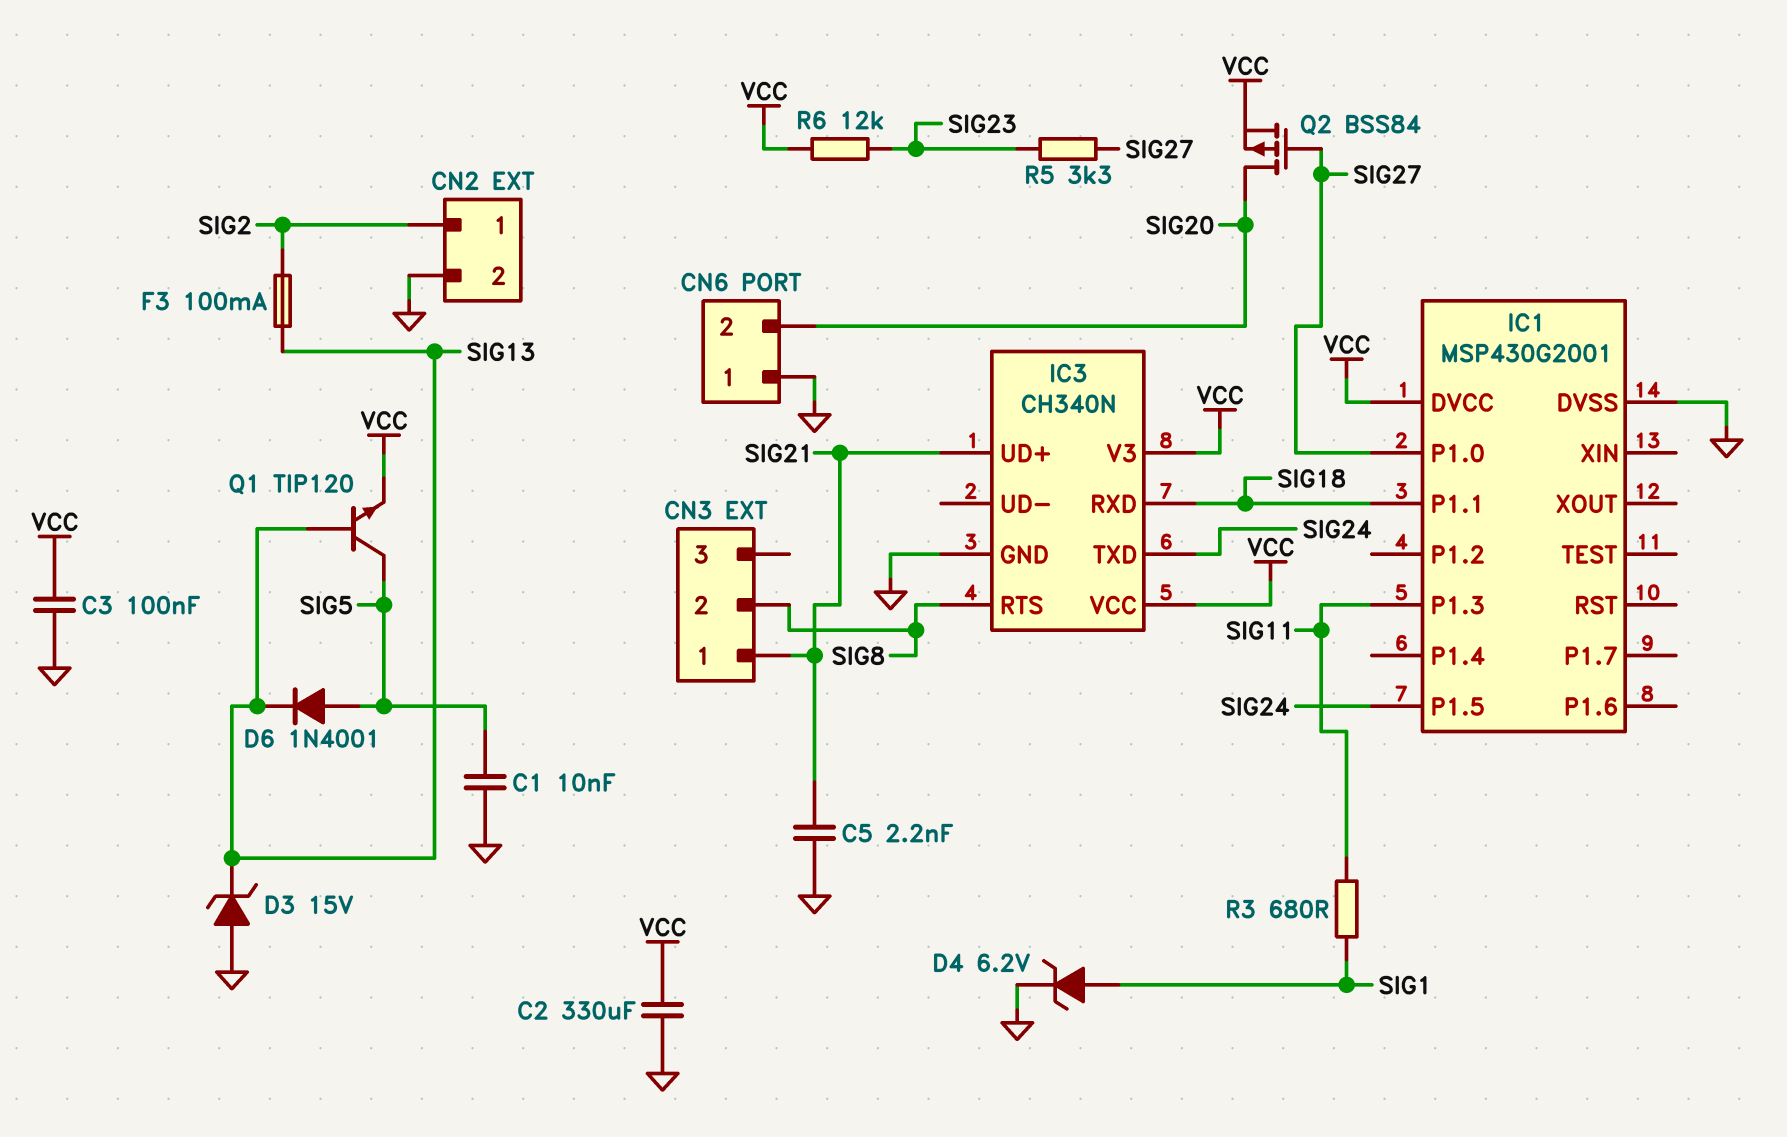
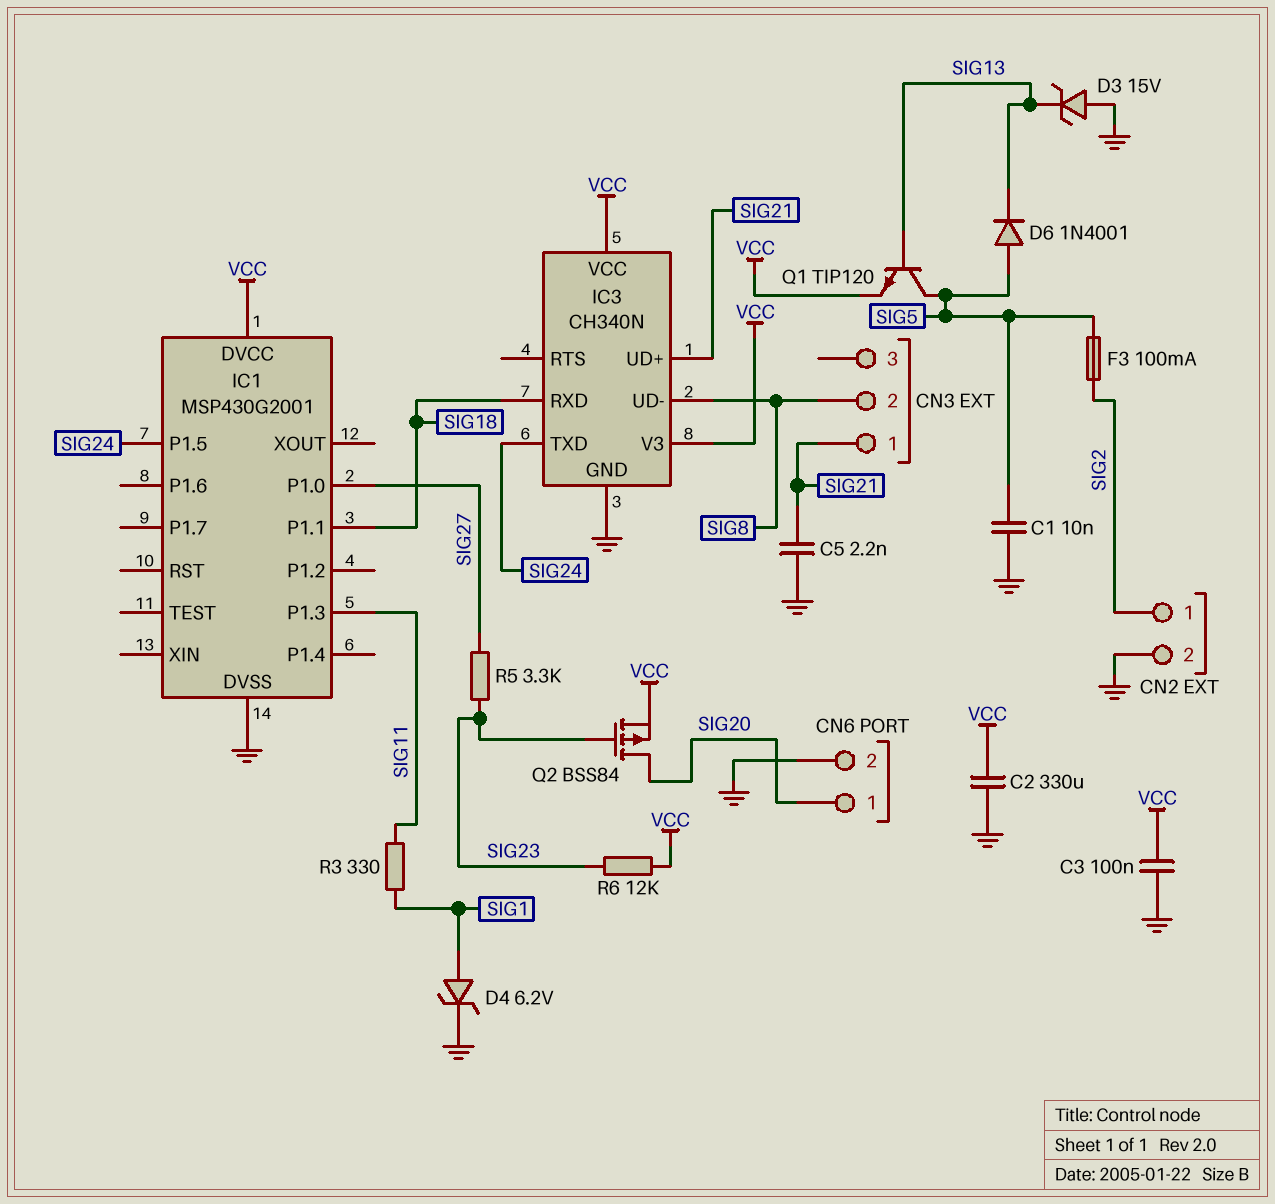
CN6 pin 1: GND -> SIG20
CN6 pin 2: SIG20 -> GND
F3: 100mA (SIG2, SIG13) -> 100mA (SIG2, SIG5)
IC3 pin RTS: SIG8 -> none
IC3 pin UD-: none -> SIG8
Q2: PMOS BSS84 (G SIG27, D SIG20, S VCC) -> PMOS BSS84 (G SIG23, D SIG20, S VCC)
R3: 680 (SIG1, SIG11) -> 330 (SIG1, SIG11)

